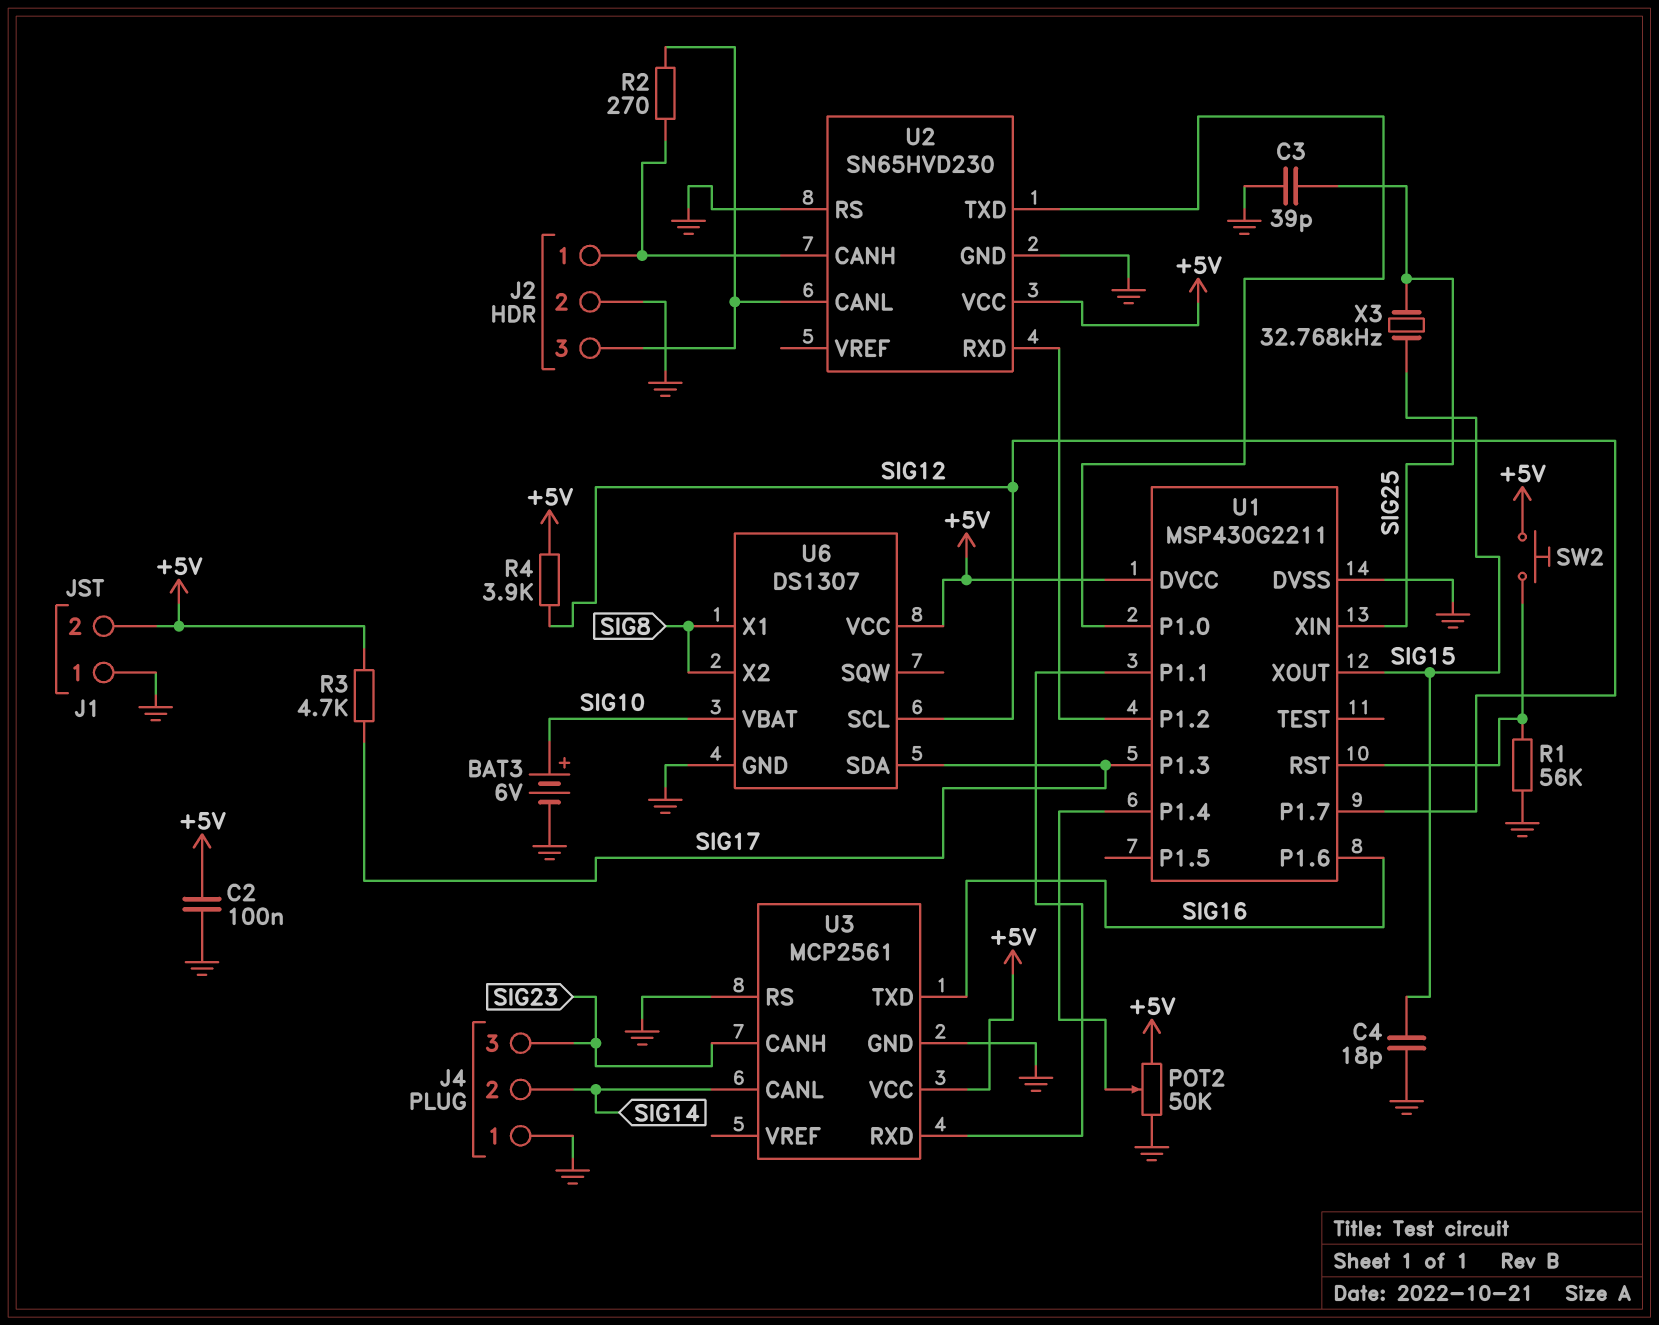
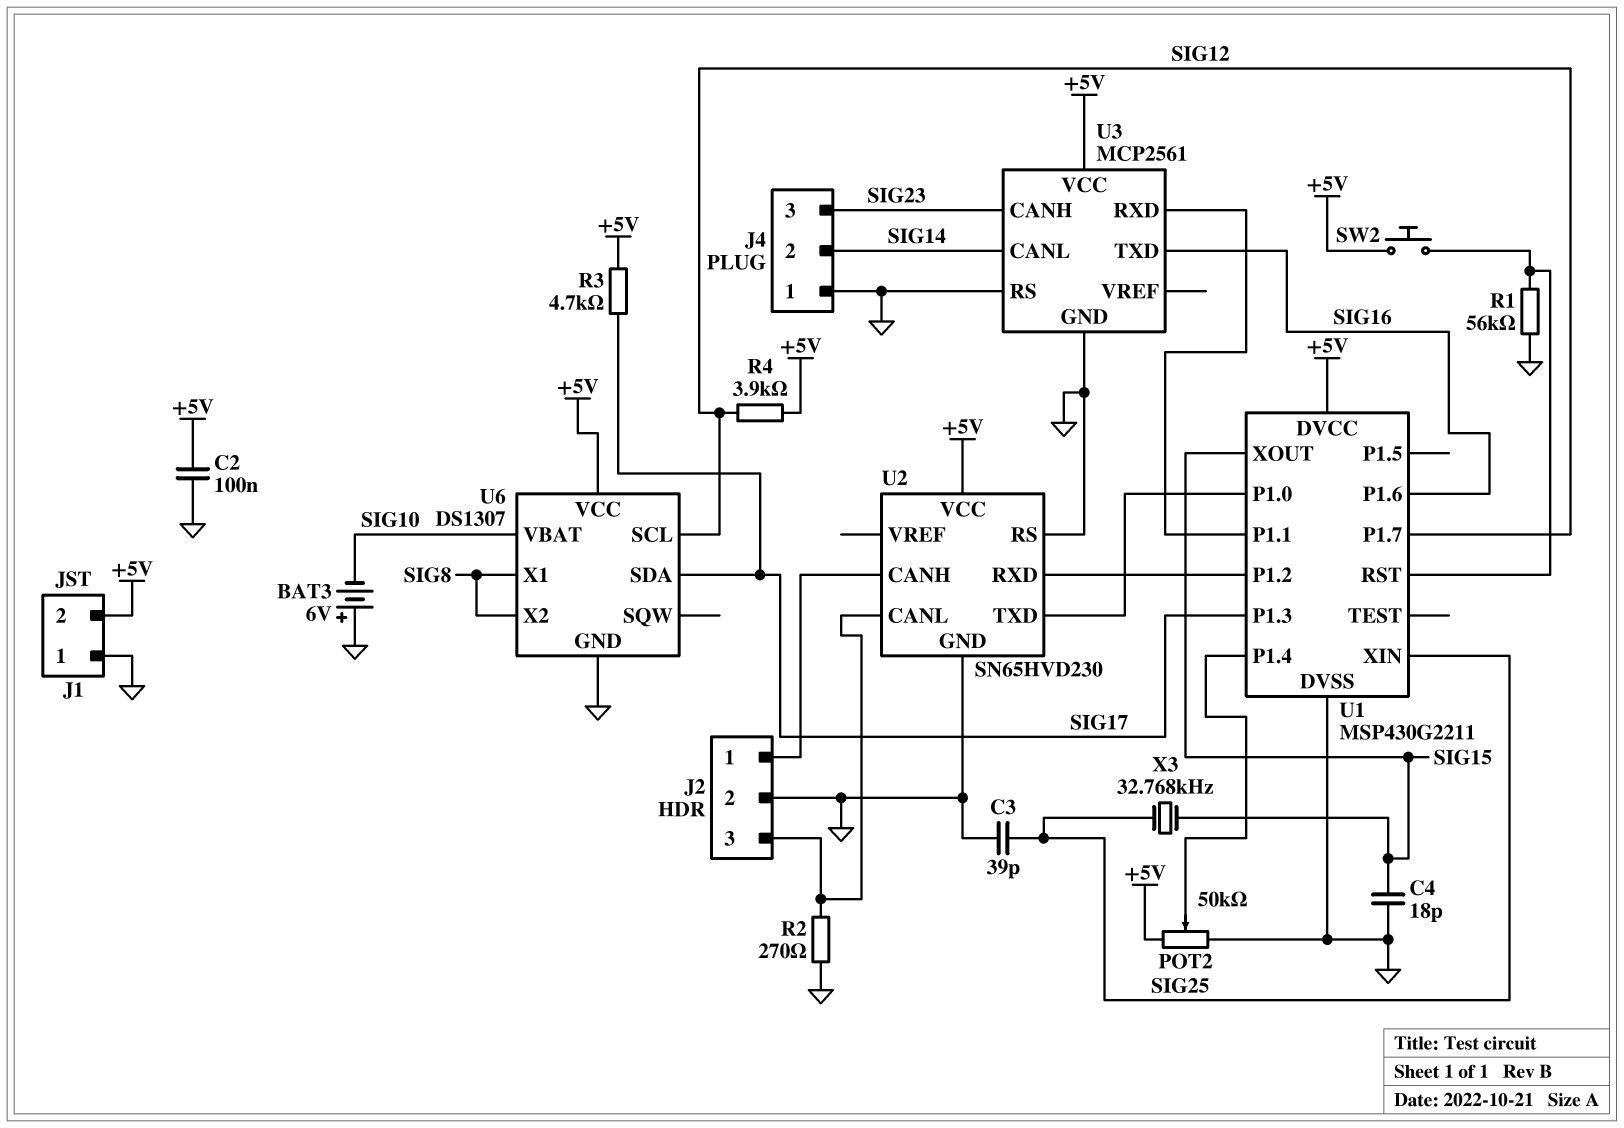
BAT3: 6V (plus SIG10, minus GND) -> 6V (plus GND, minus SIG10)
R2: 270 (J2/1, J2/3) -> 270 (GND, J2/3)

